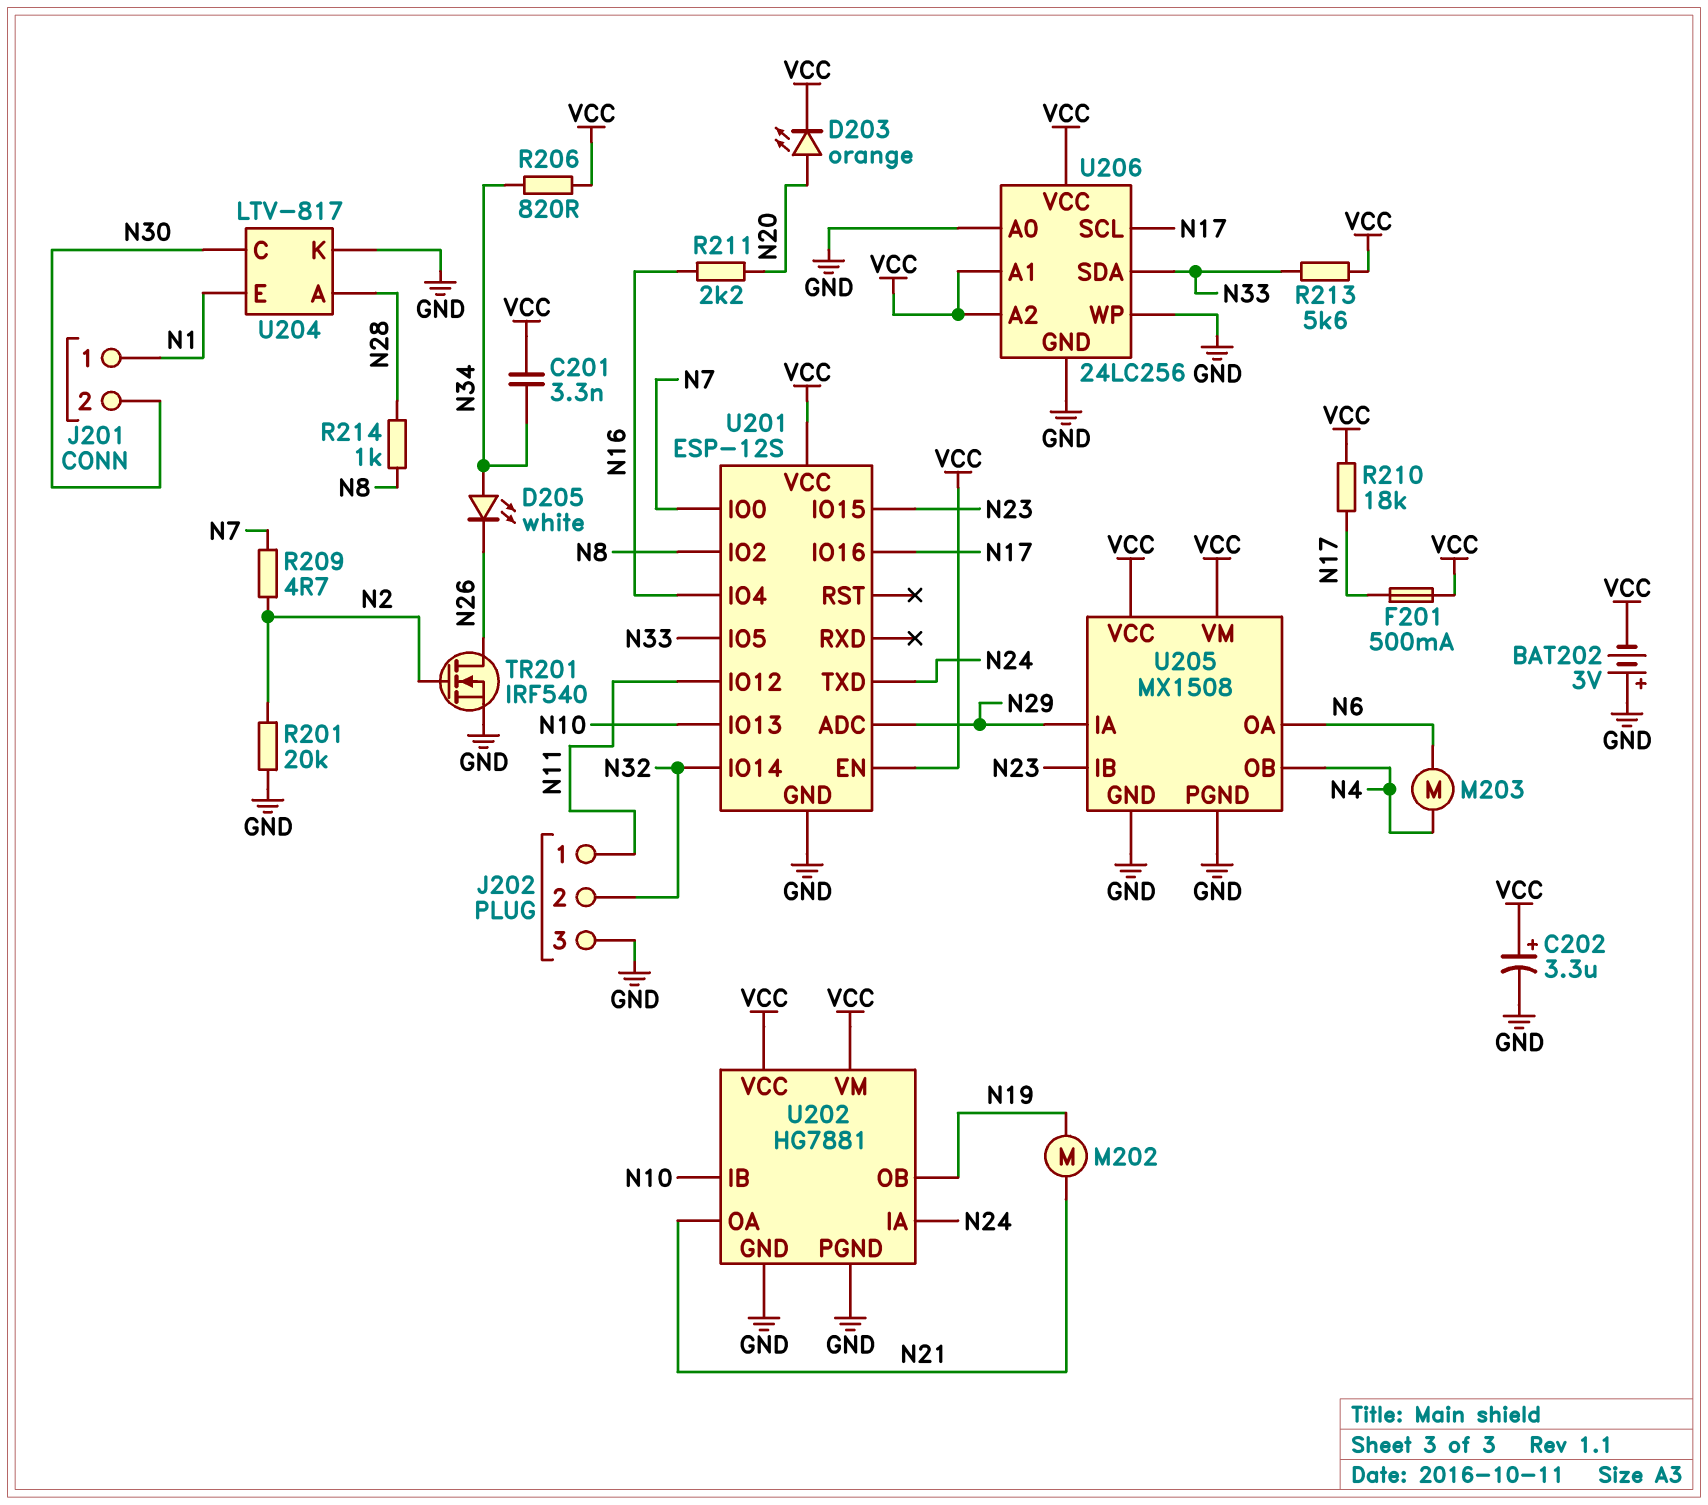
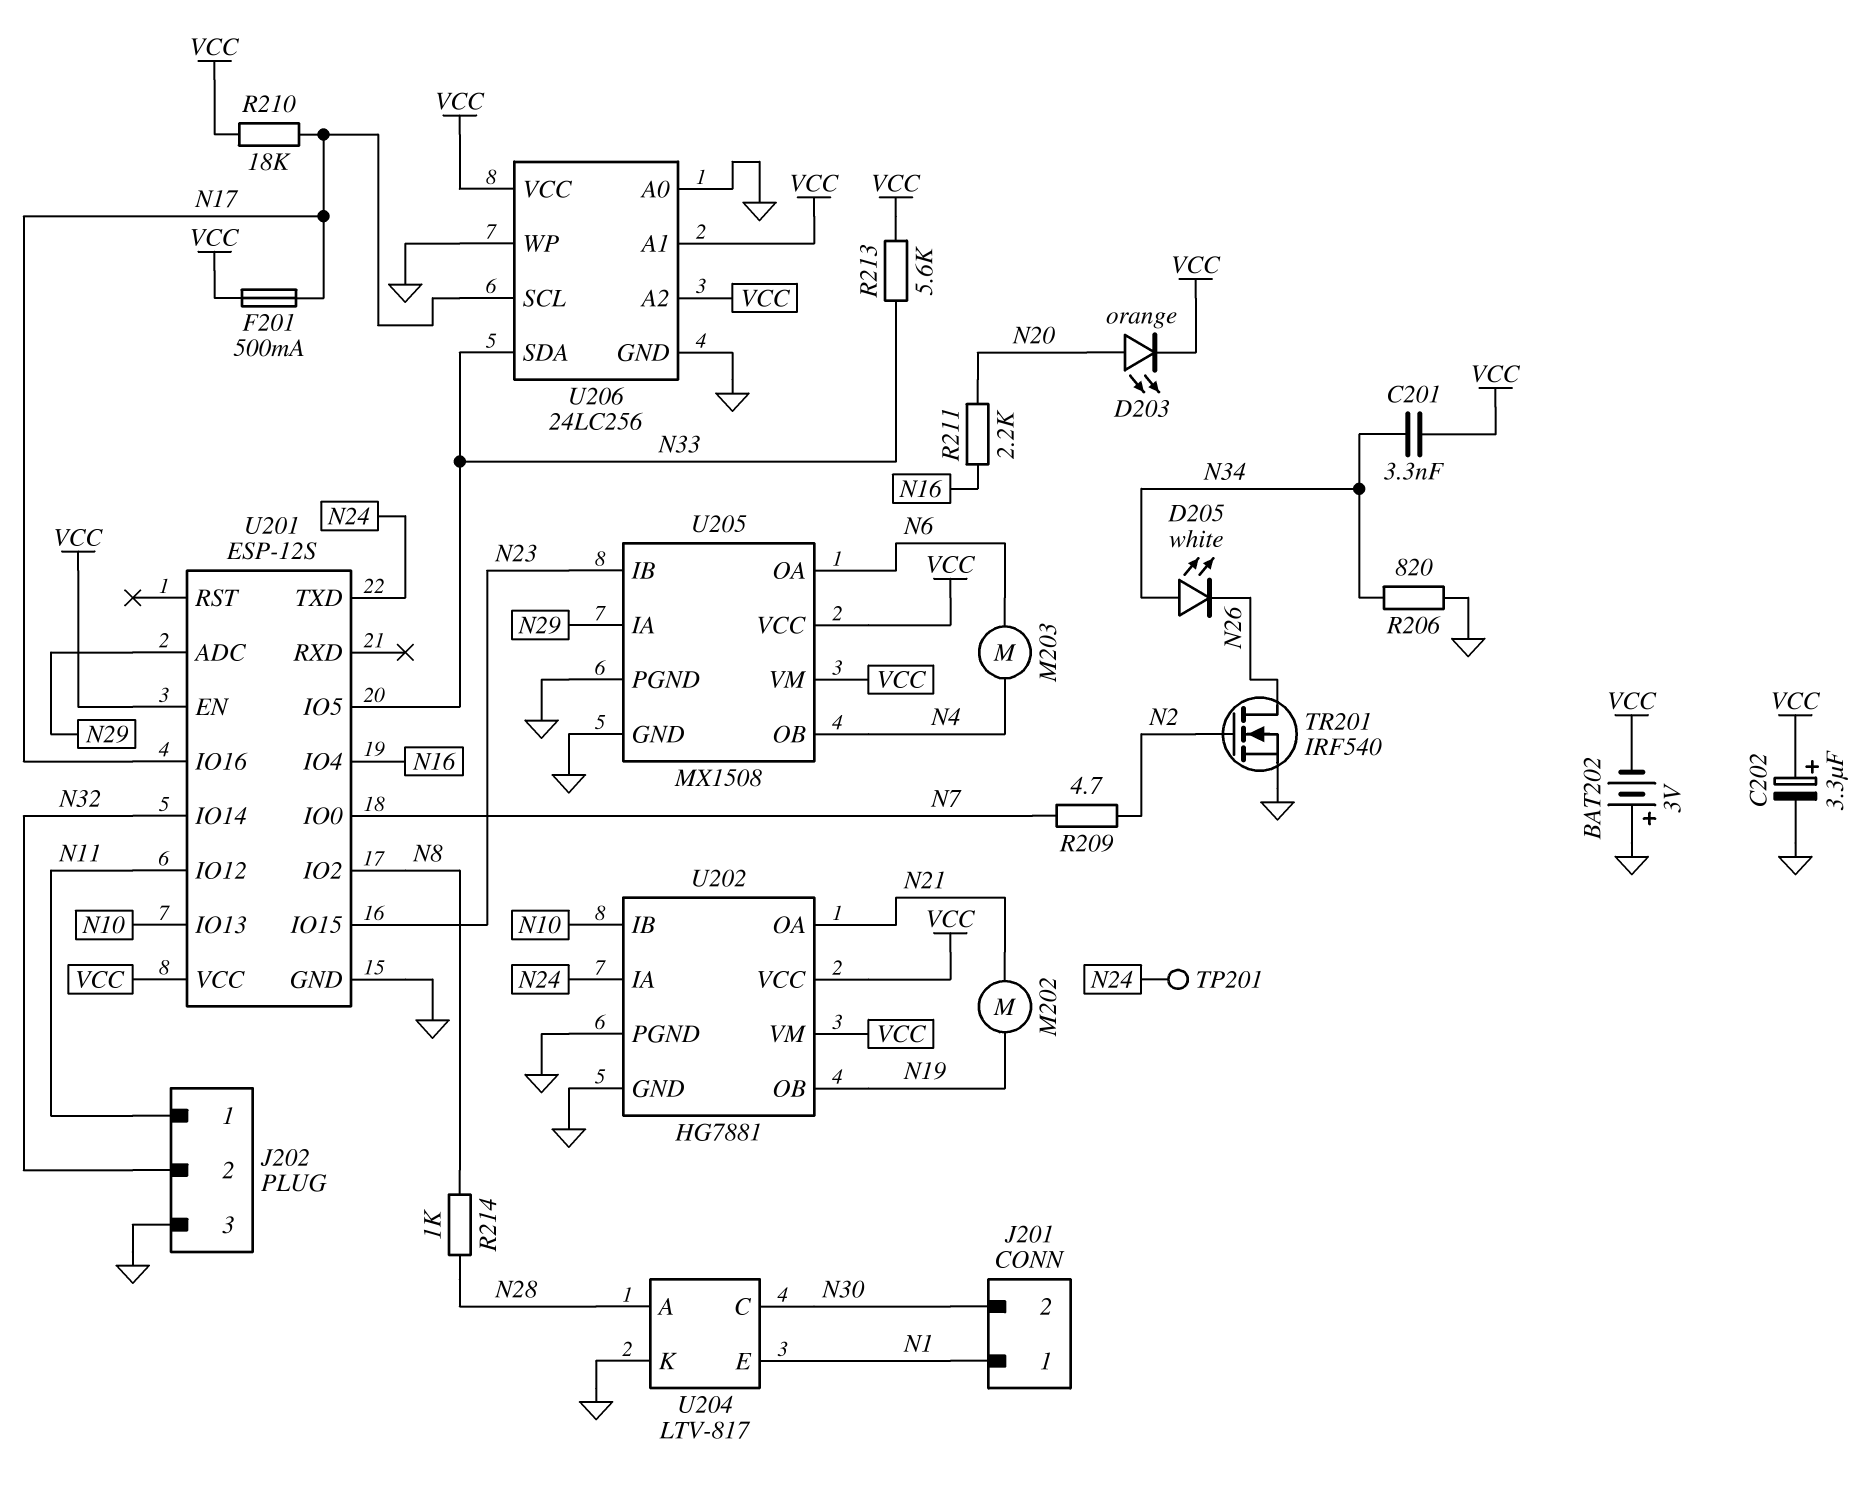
R201: 20k (GND, N2) -> none
R206: 820 (N34, VCC) -> 820 (GND, N34)
TP201: none -> test point (N24)

